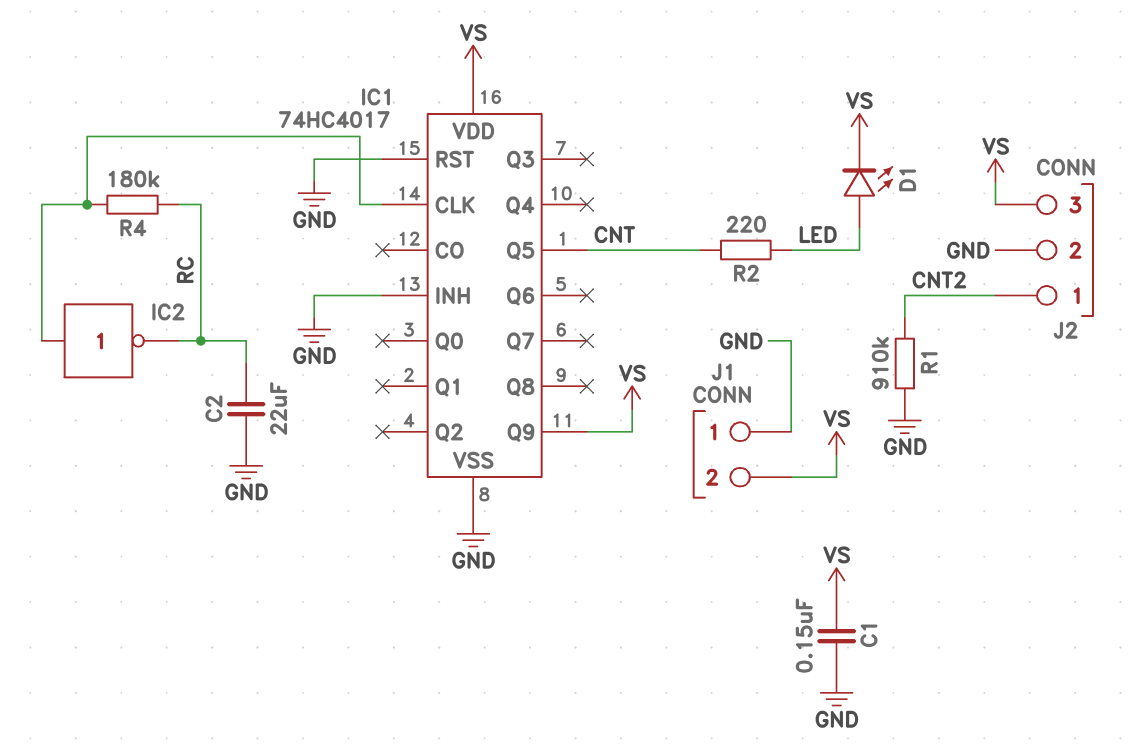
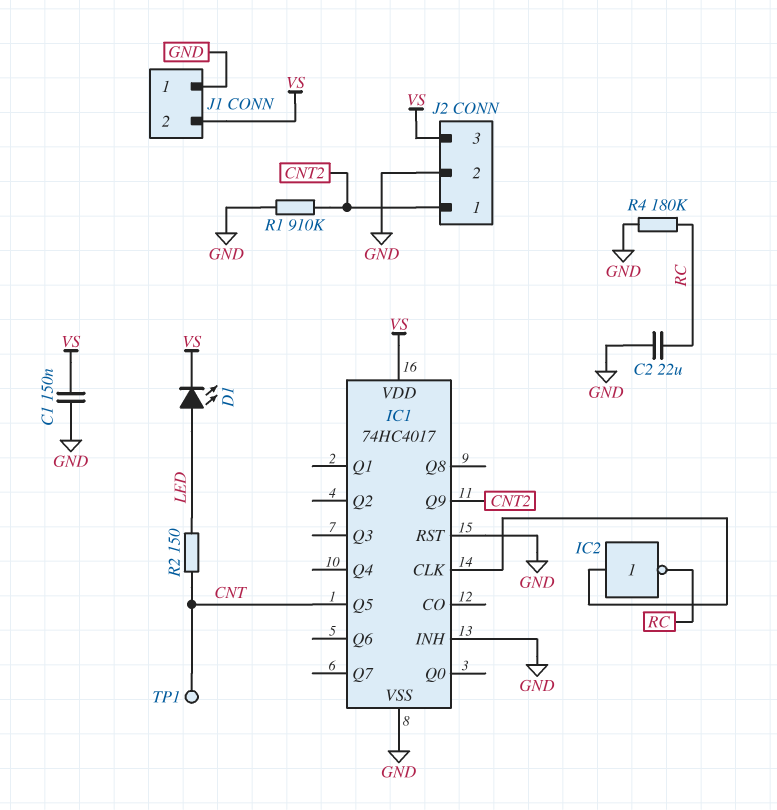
IC1 pin Q9: VS -> CNT2
R2: 220 (CNT, LED) -> 150 (CNT, LED)
R4: 180k (IC1/CLK, RC) -> 180k (GND, RC)
TP1: none -> test point (CNT)

